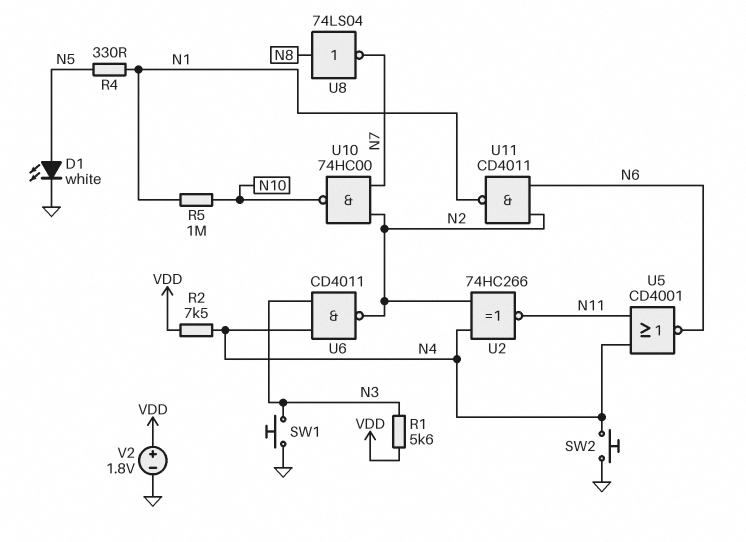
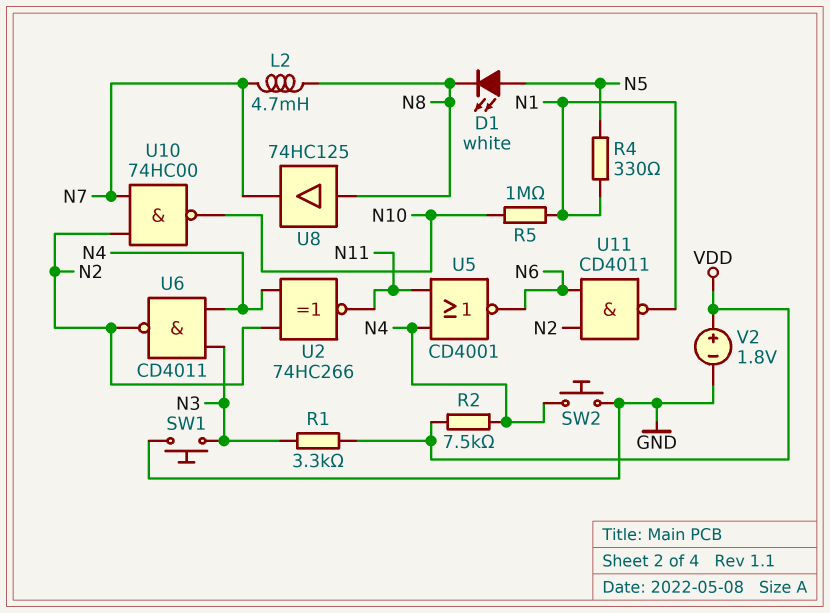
D1: LED white (A N5, K GND) -> LED white (A N5, K N8)
L2: none -> 4.7mH (N7, N8)
R1: 5.6k (N3, VDD) -> 3.3k (N3, VDD)
U8: NOT 74LS04 (in N8, out N7) -> buffer 74HC125 (in N8, out N7)

